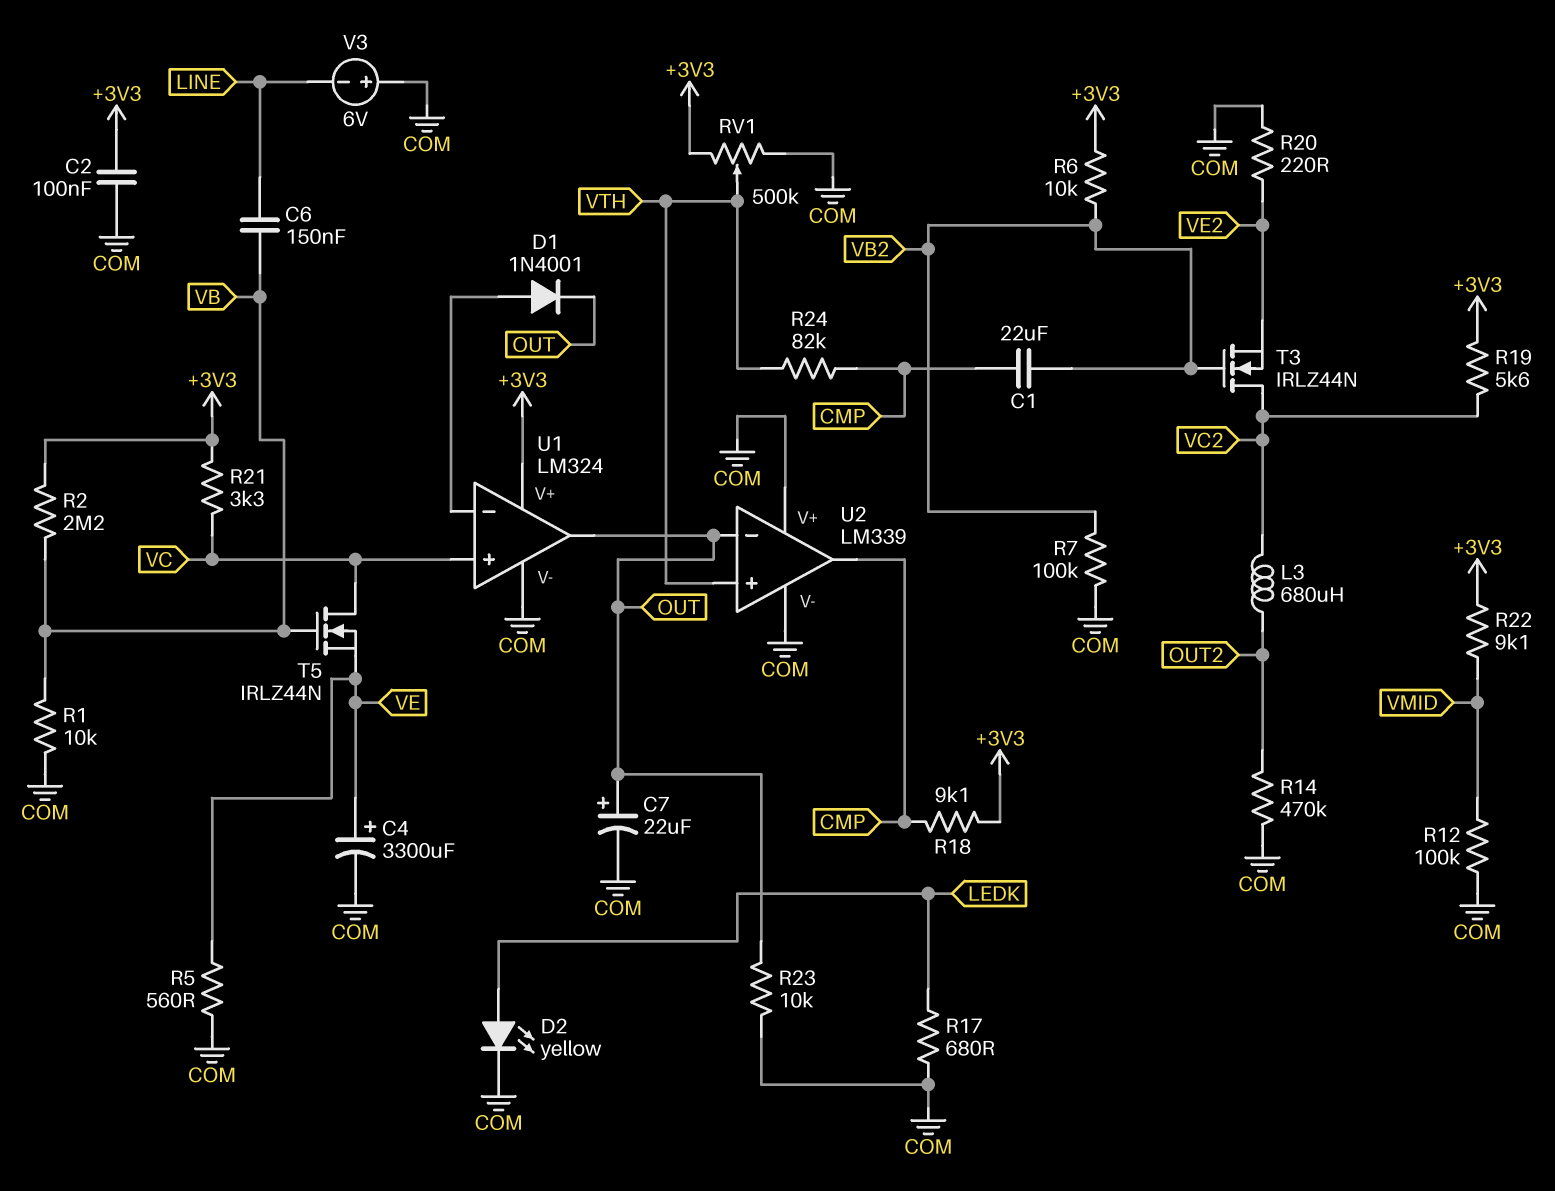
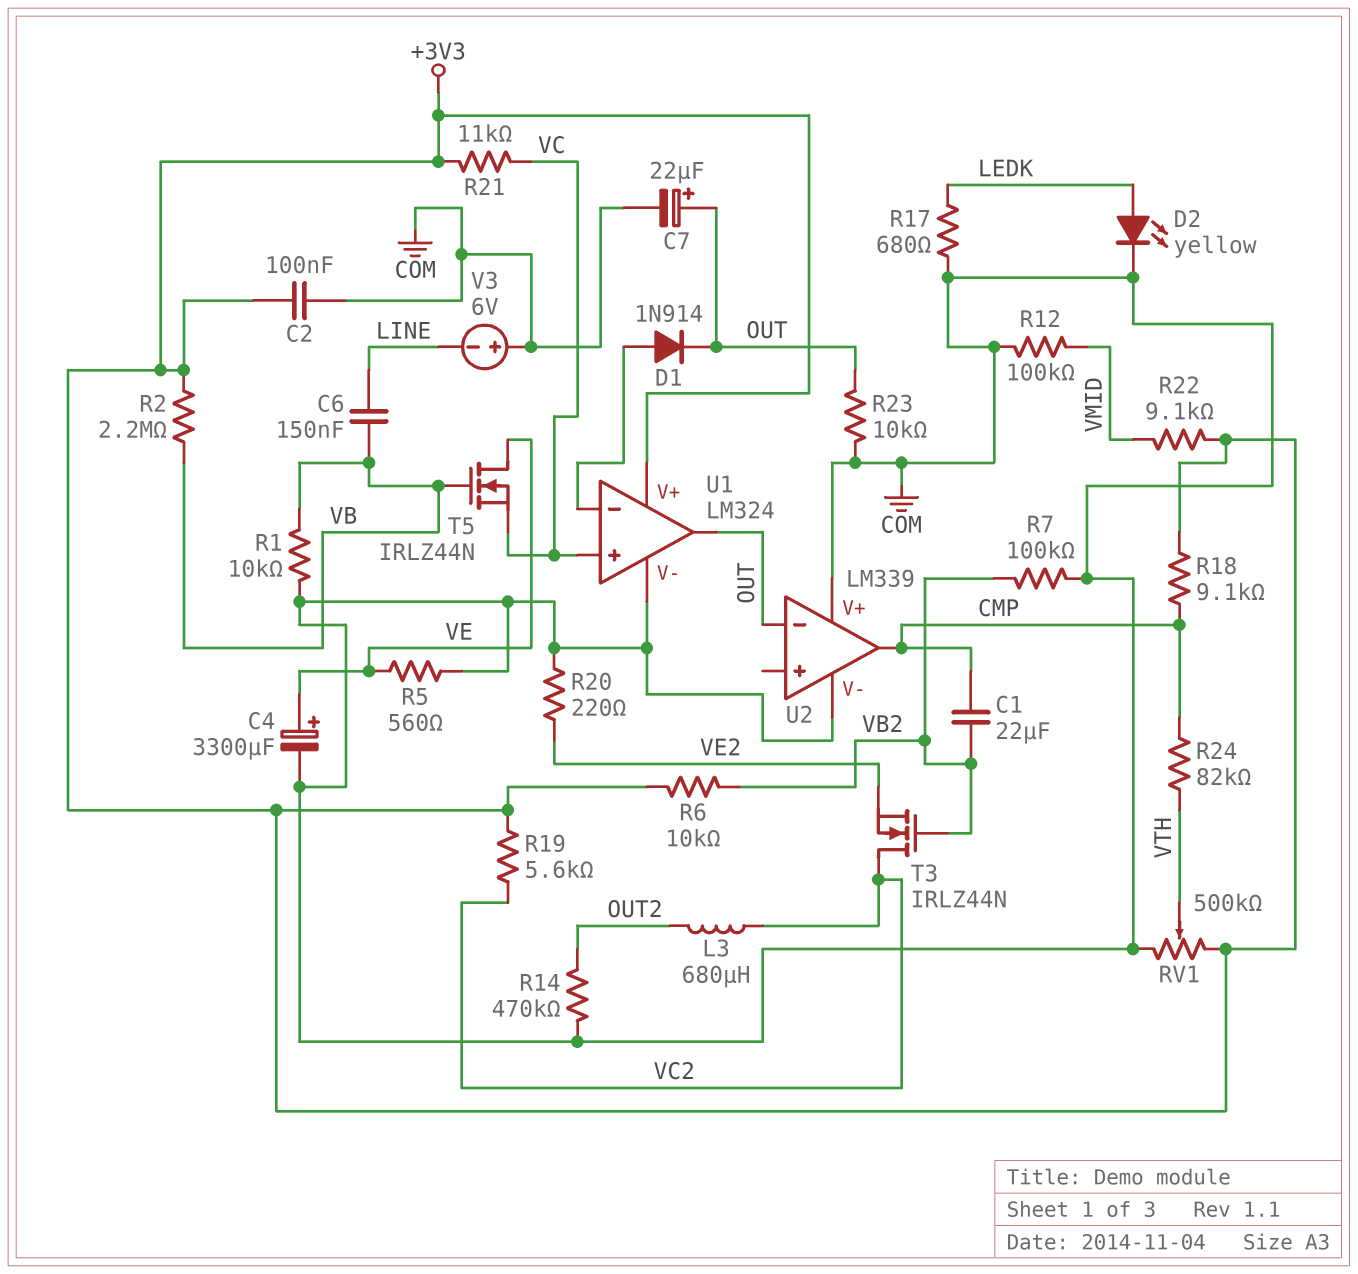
D1: diode 1N4001 (A U1/in-, K OUT) -> diode 1N914 (A U1/in-, K OUT)
R21: 3.3k (+3V3, VC) -> 11k (+3V3, VC)
T5: NMOS IRLZ44N (G VB, D VC, S VE) -> NMOS IRLZ44N (G VB, D VE, S VC)
U2 pin in+: VTH -> none

